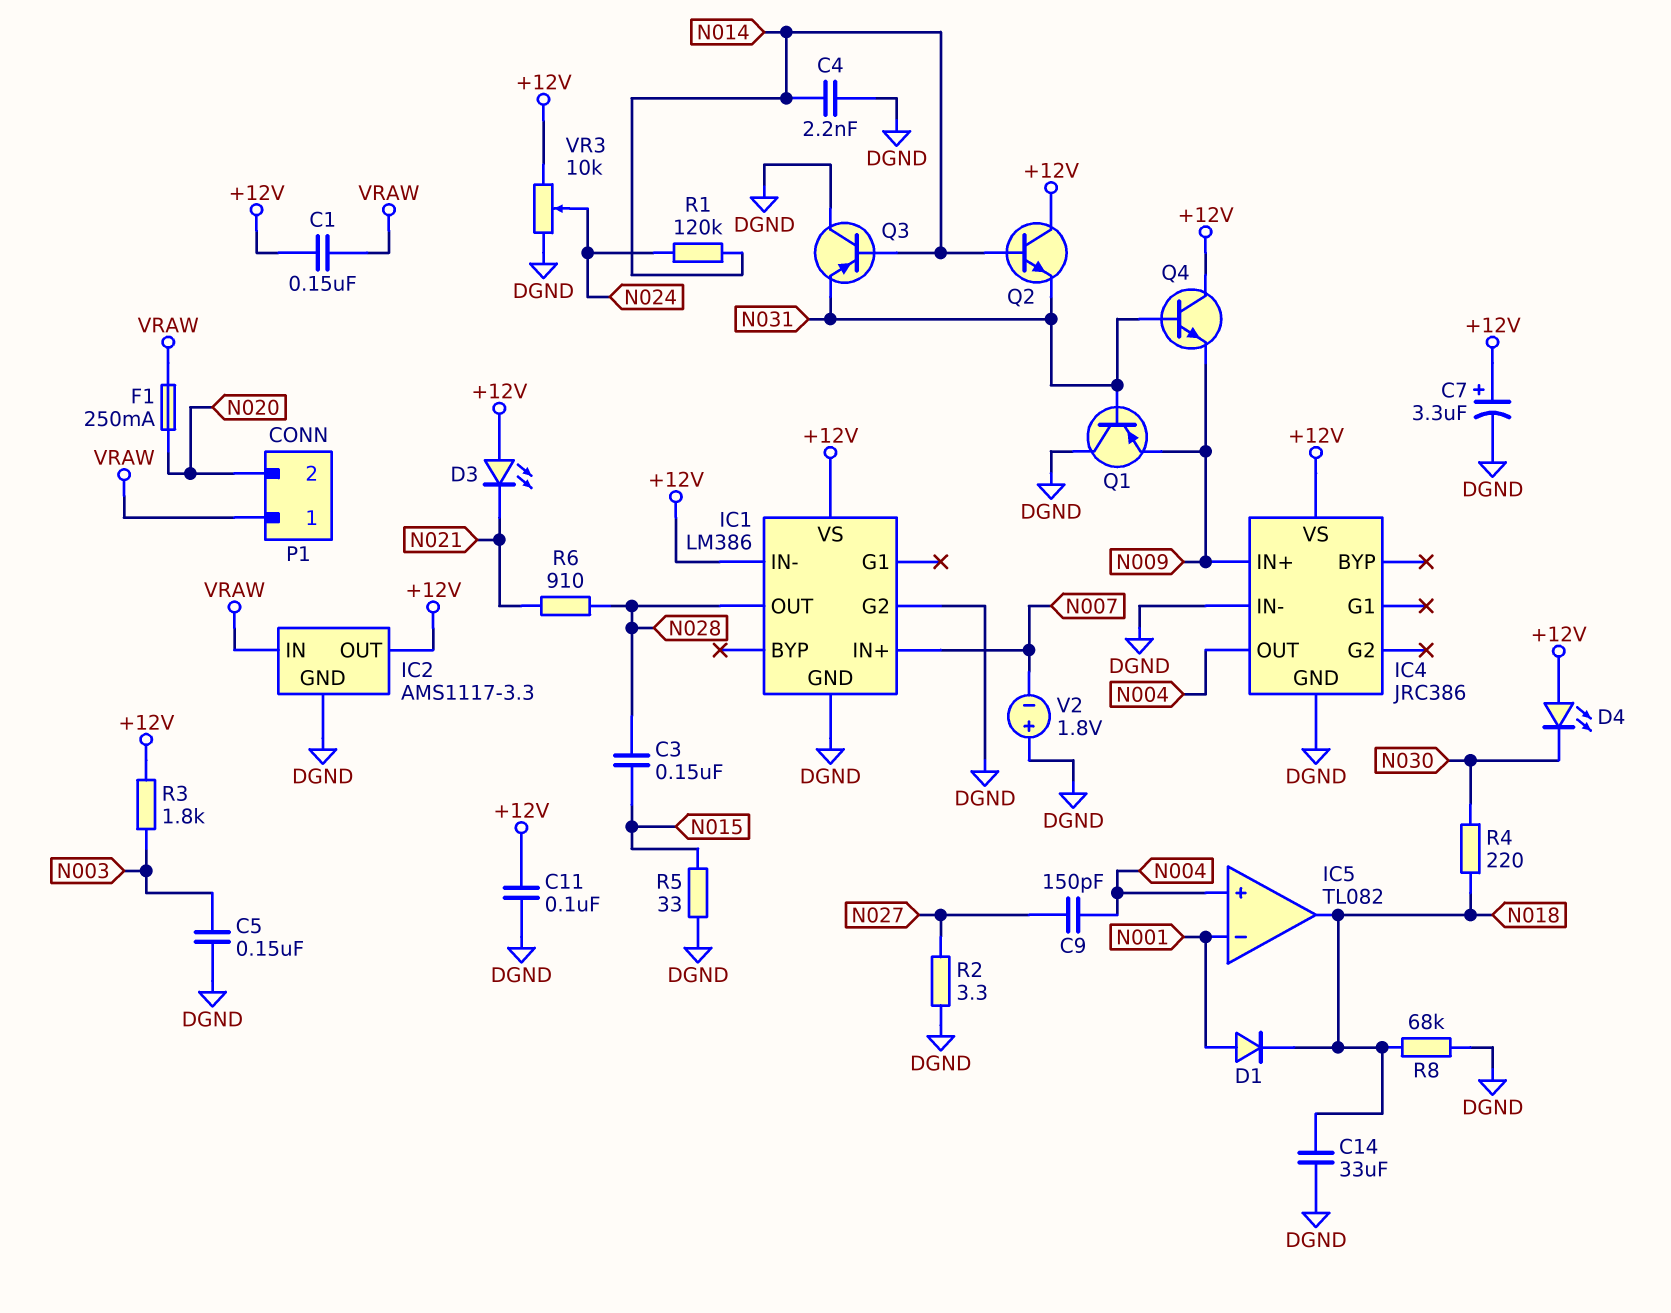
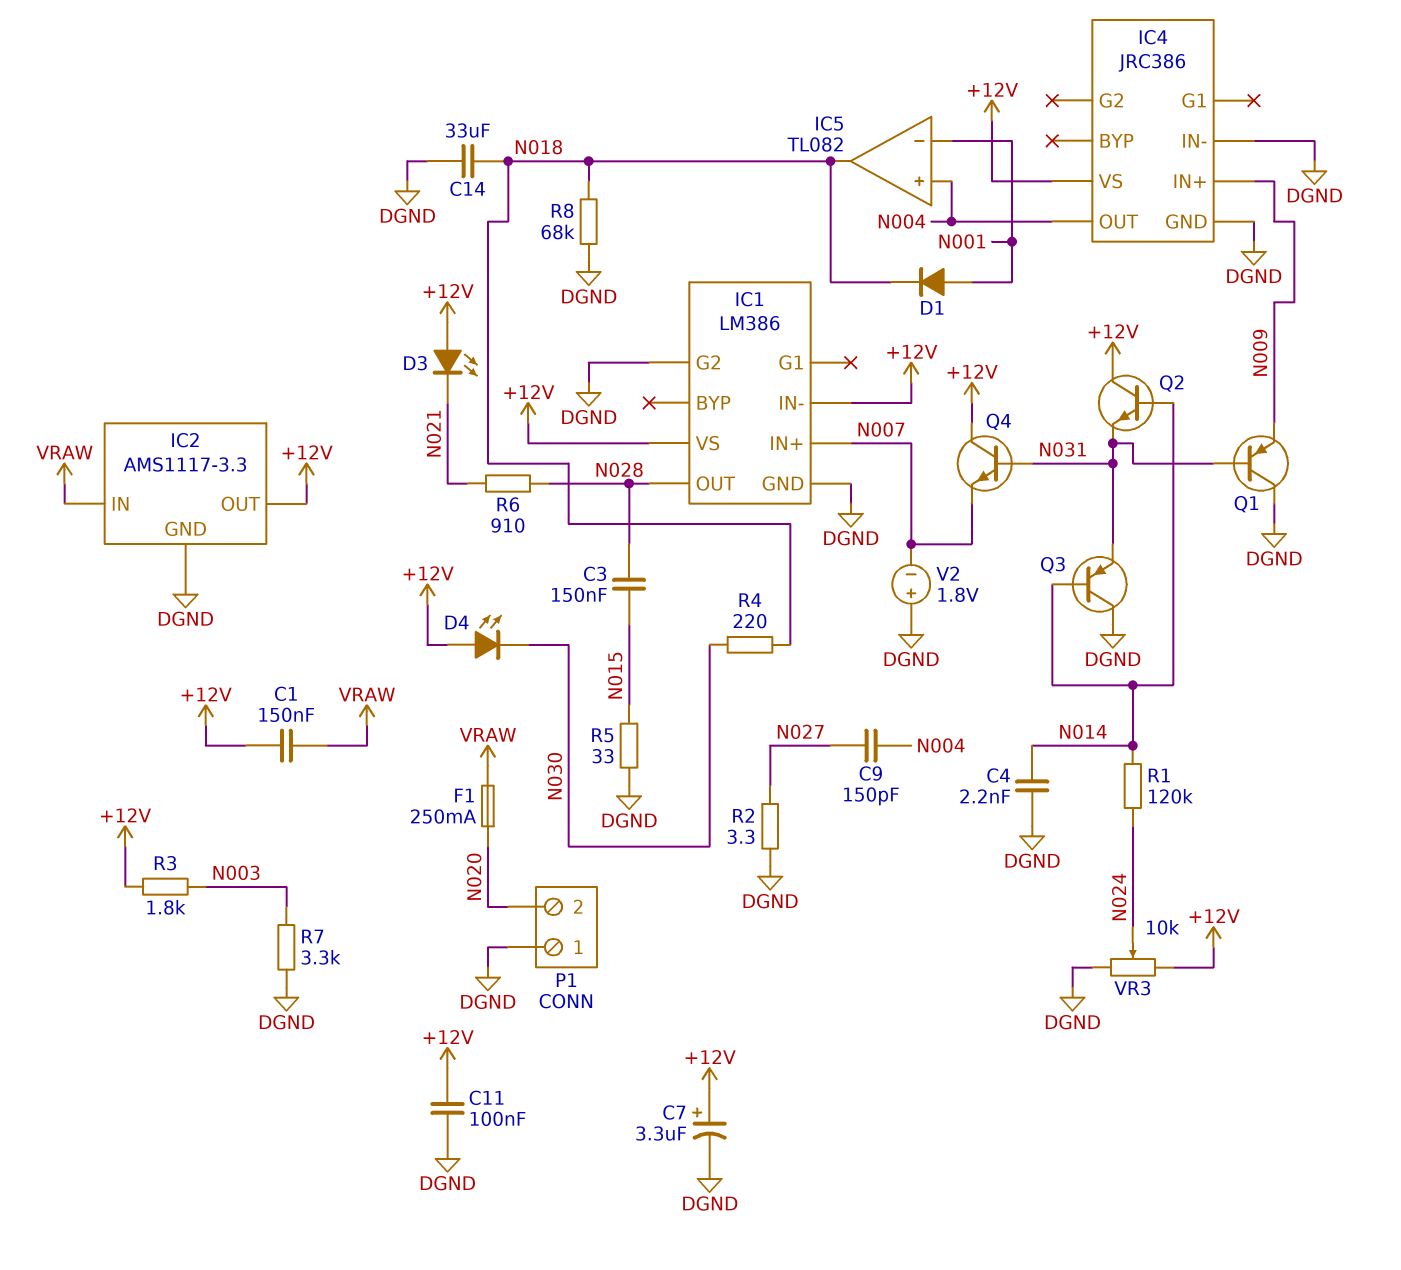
C5: 150nF (DGND, N003) -> none
P1 pin 1: VRAW -> DGND
Q4: NPN (B N031, C +12V, E N009) -> NPN (B N031, C +12V, E N007)
R7: none -> 3.3k (DGND, N003)

